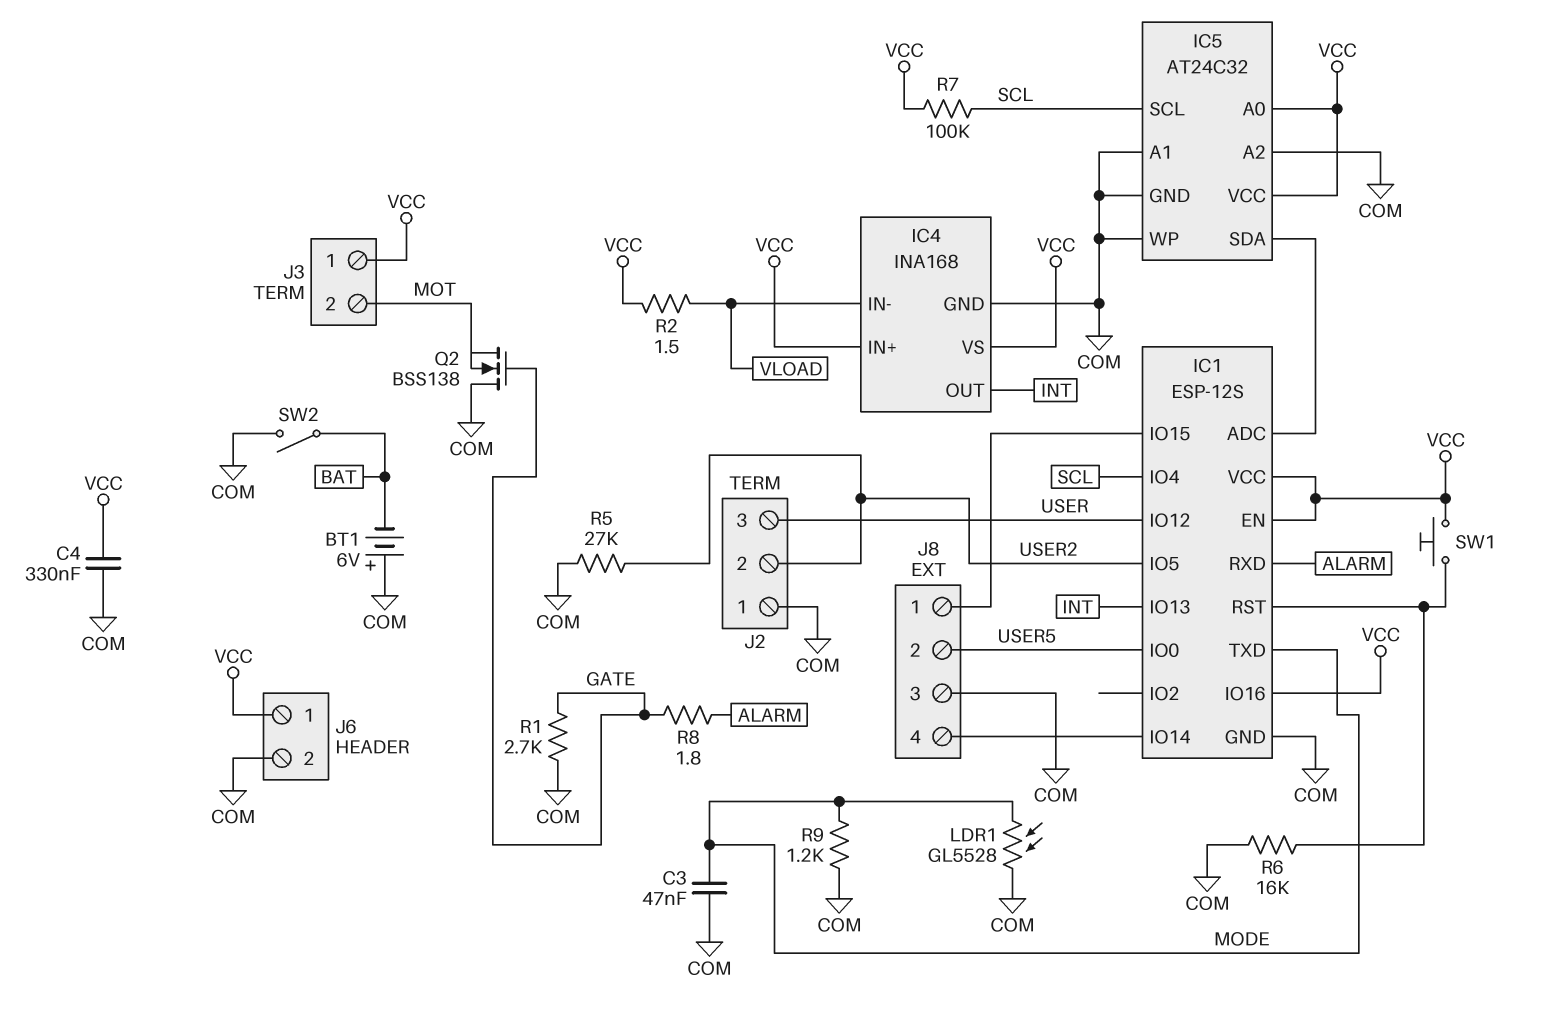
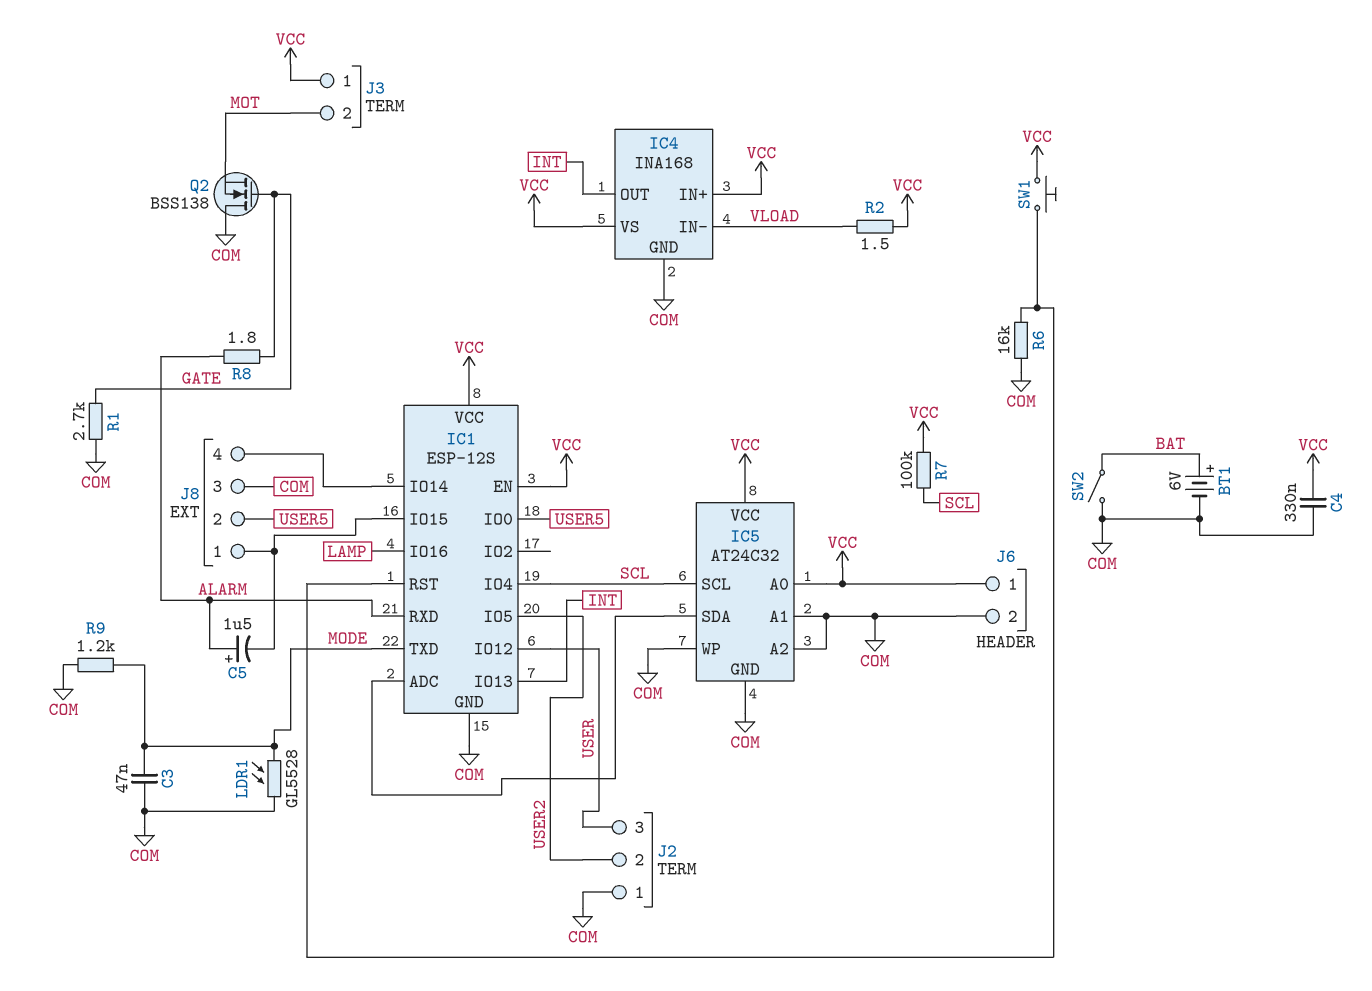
BT1: 6V (plus COM, minus BAT) -> 6V (plus BAT, minus COM)
C5: none -> 1.5uF (plus ALARM, minus IC1/IO15)
IC1 pin IO16: VCC -> LAMP
R5: 27k (COM, USER2) -> none

